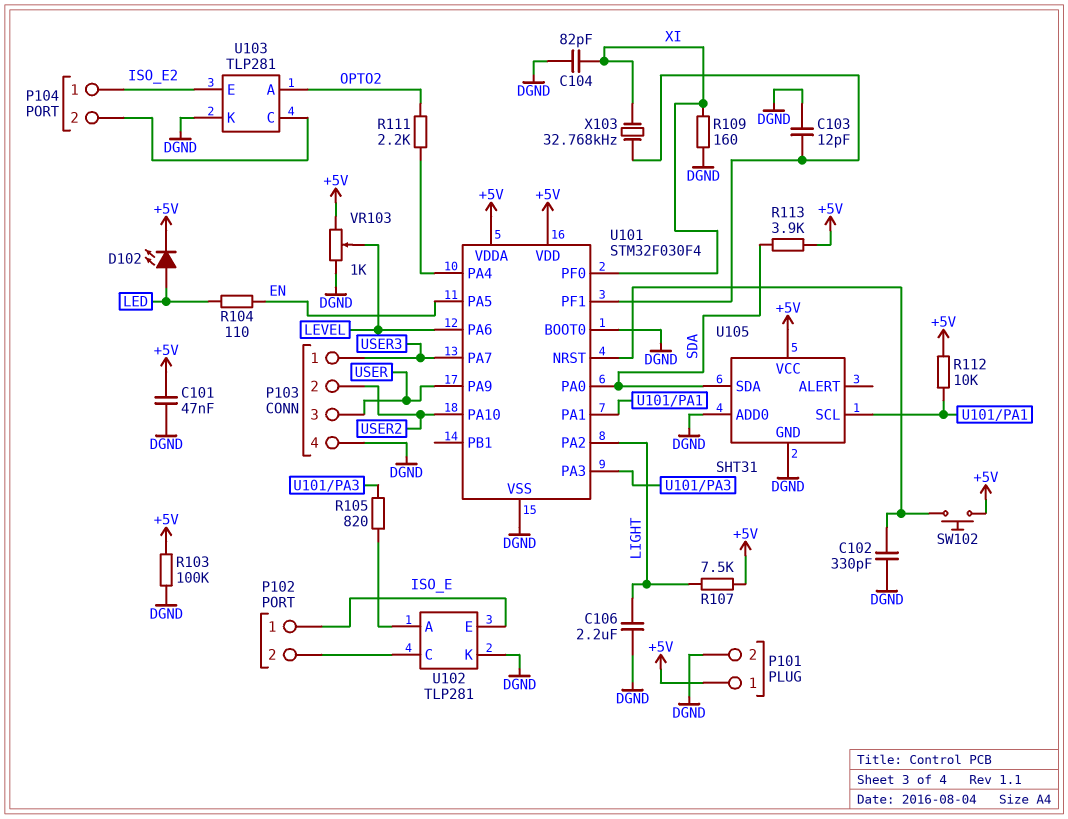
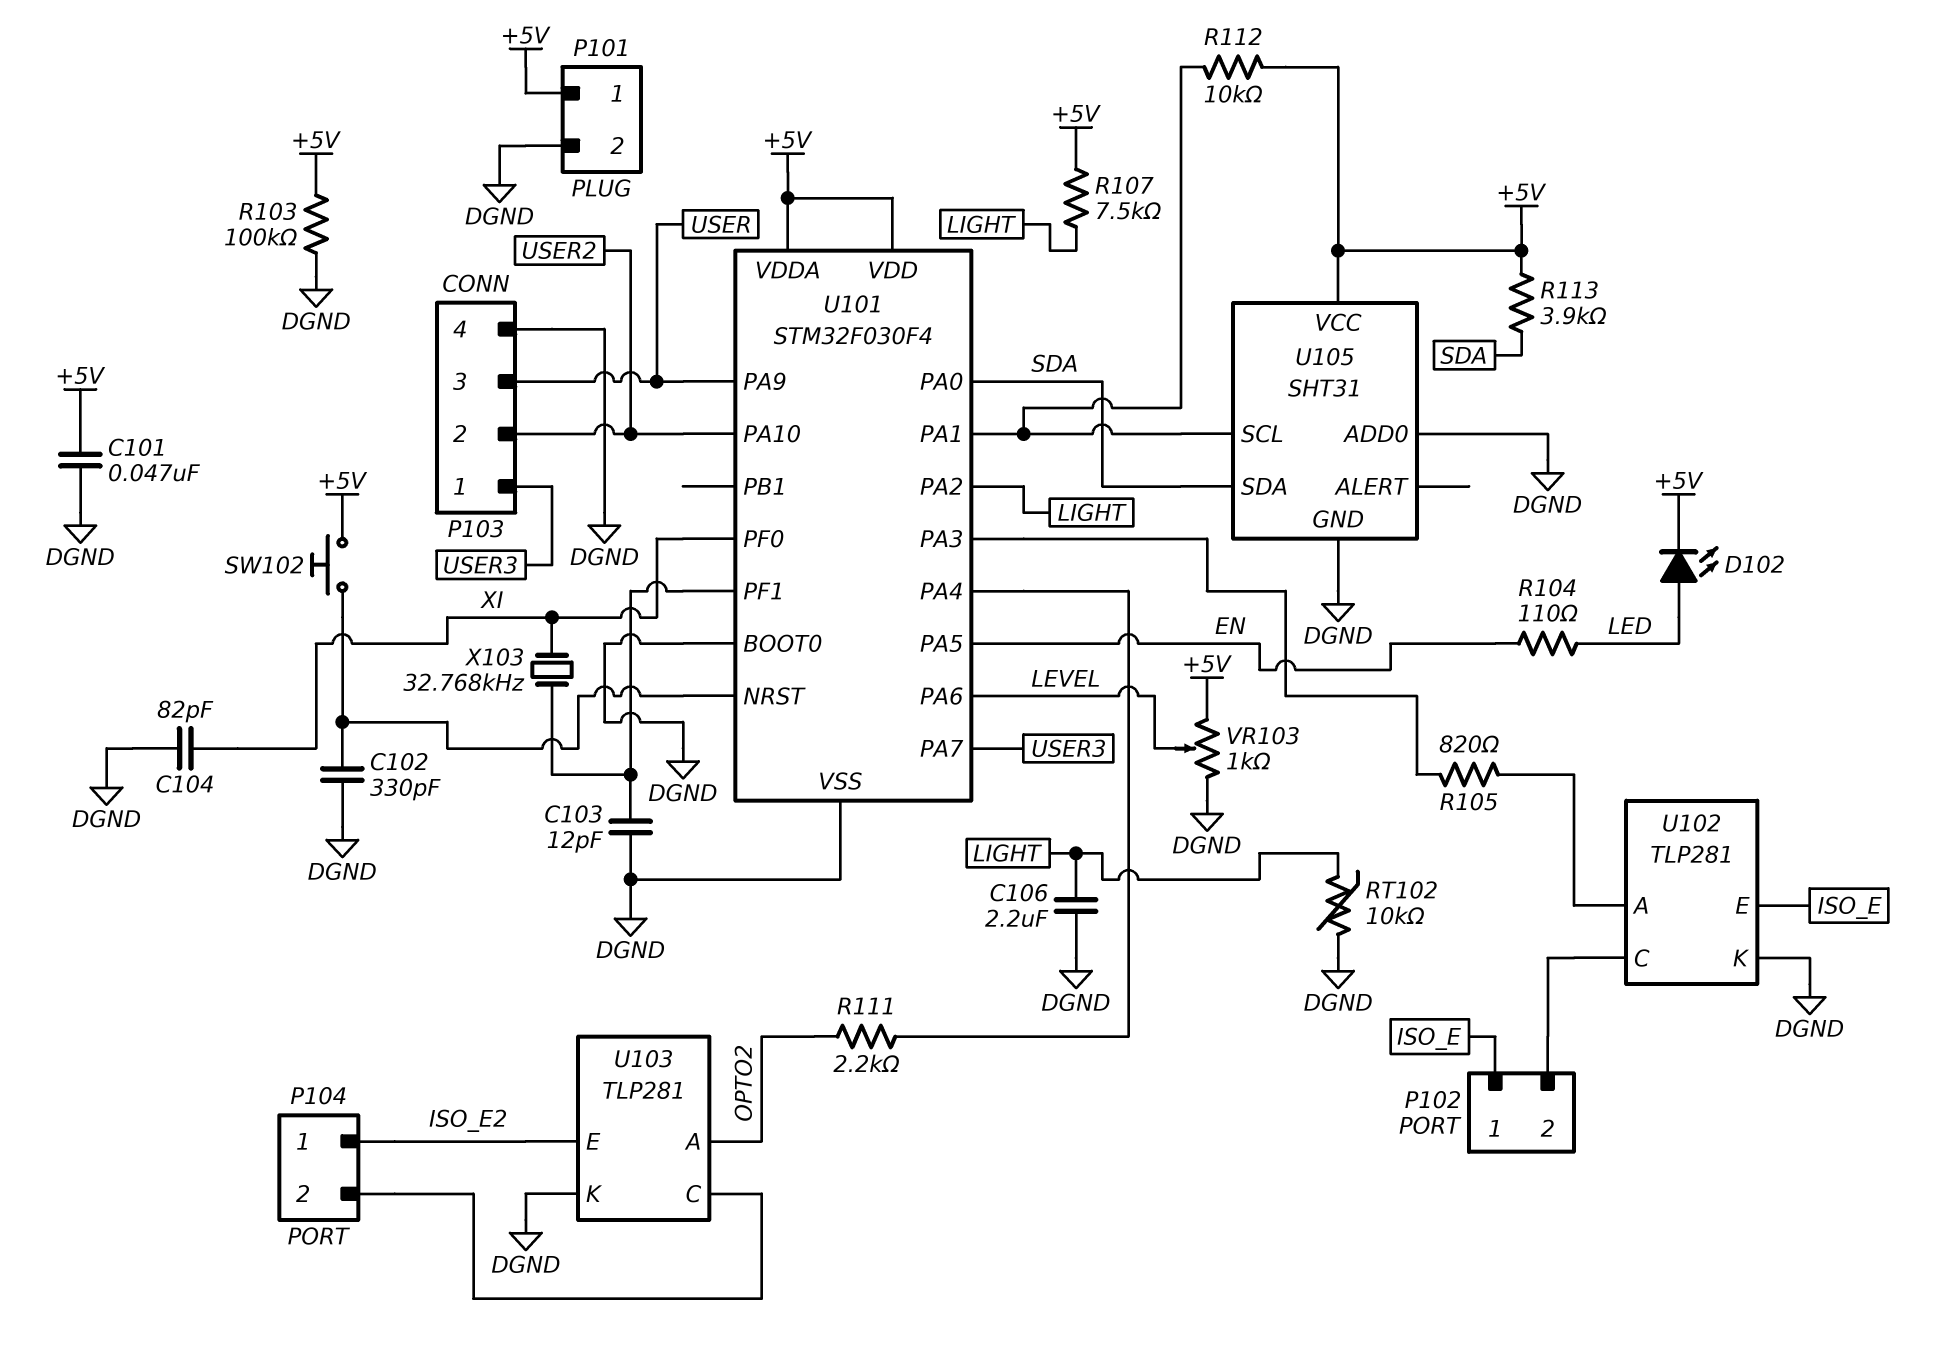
R109: 160 (DGND, XI) -> none
RT102: none -> 10k (DGND, LIGHT)

